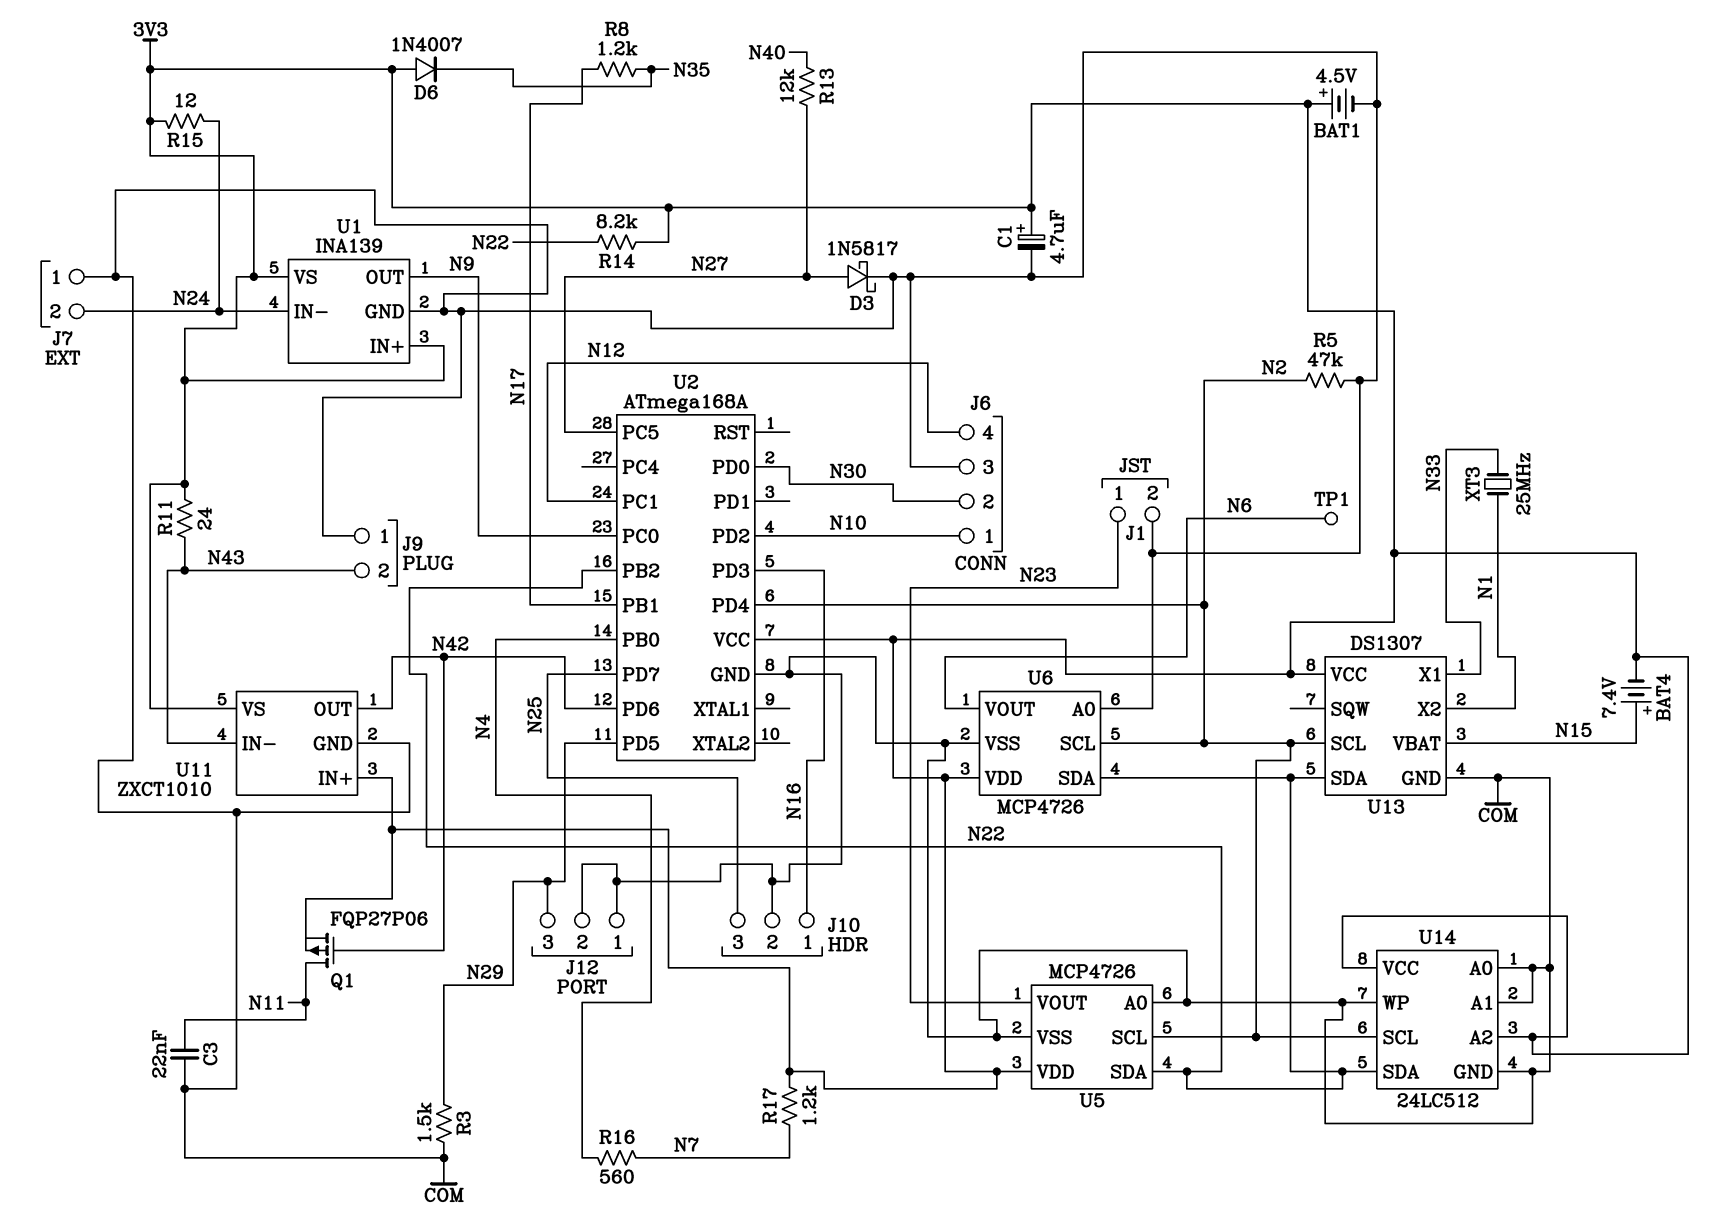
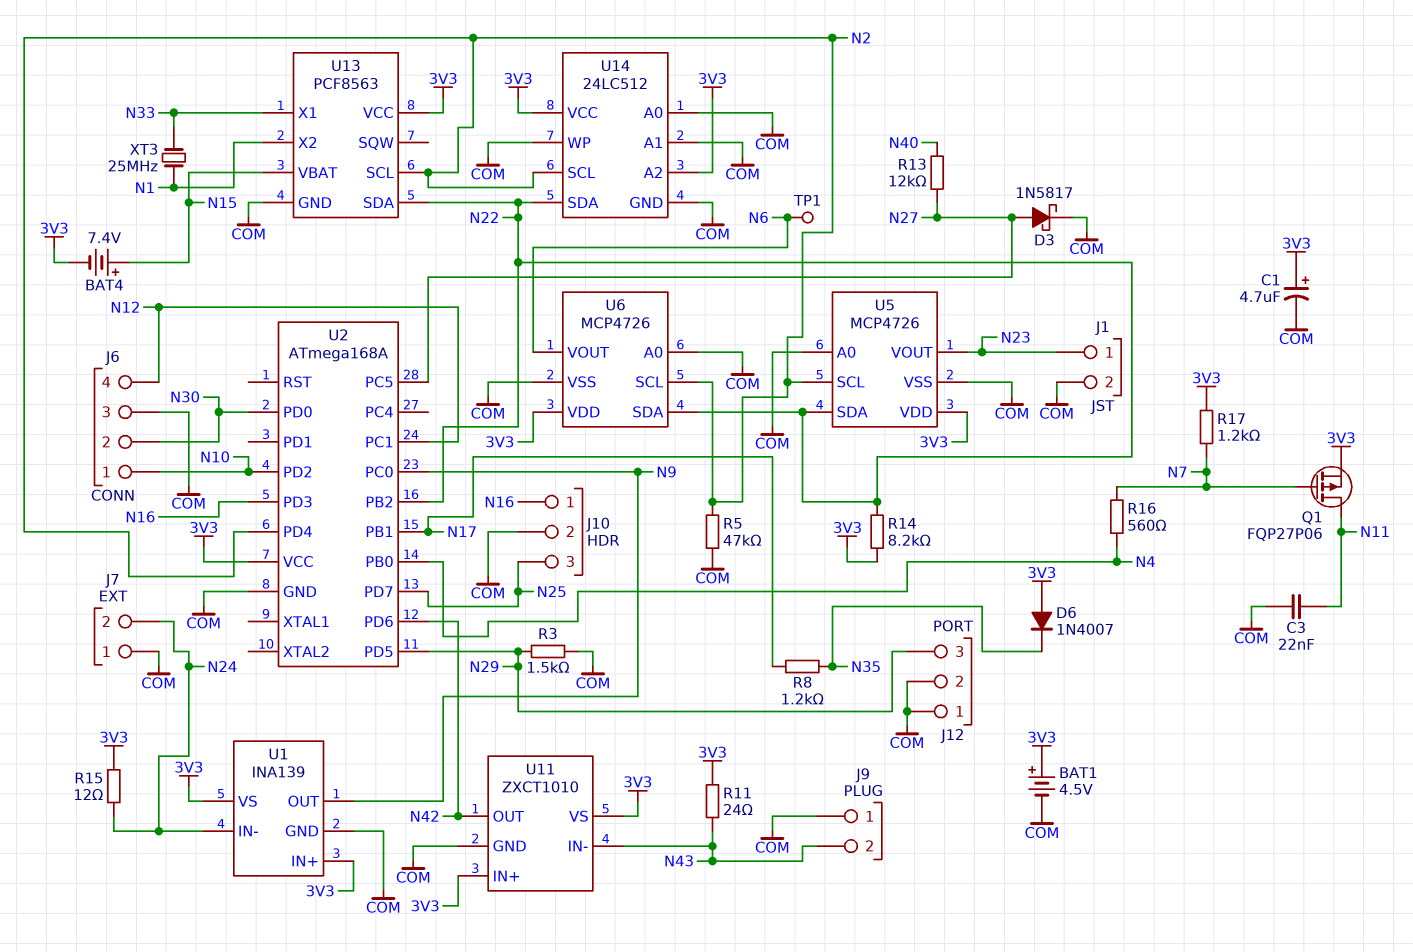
Q1: PMOS FQP27P06 (G N42, D N11, S 3V3) -> PMOS FQP27P06 (G N7, D N11, S 3V3)
U13: DS1307 -> PCF8563

